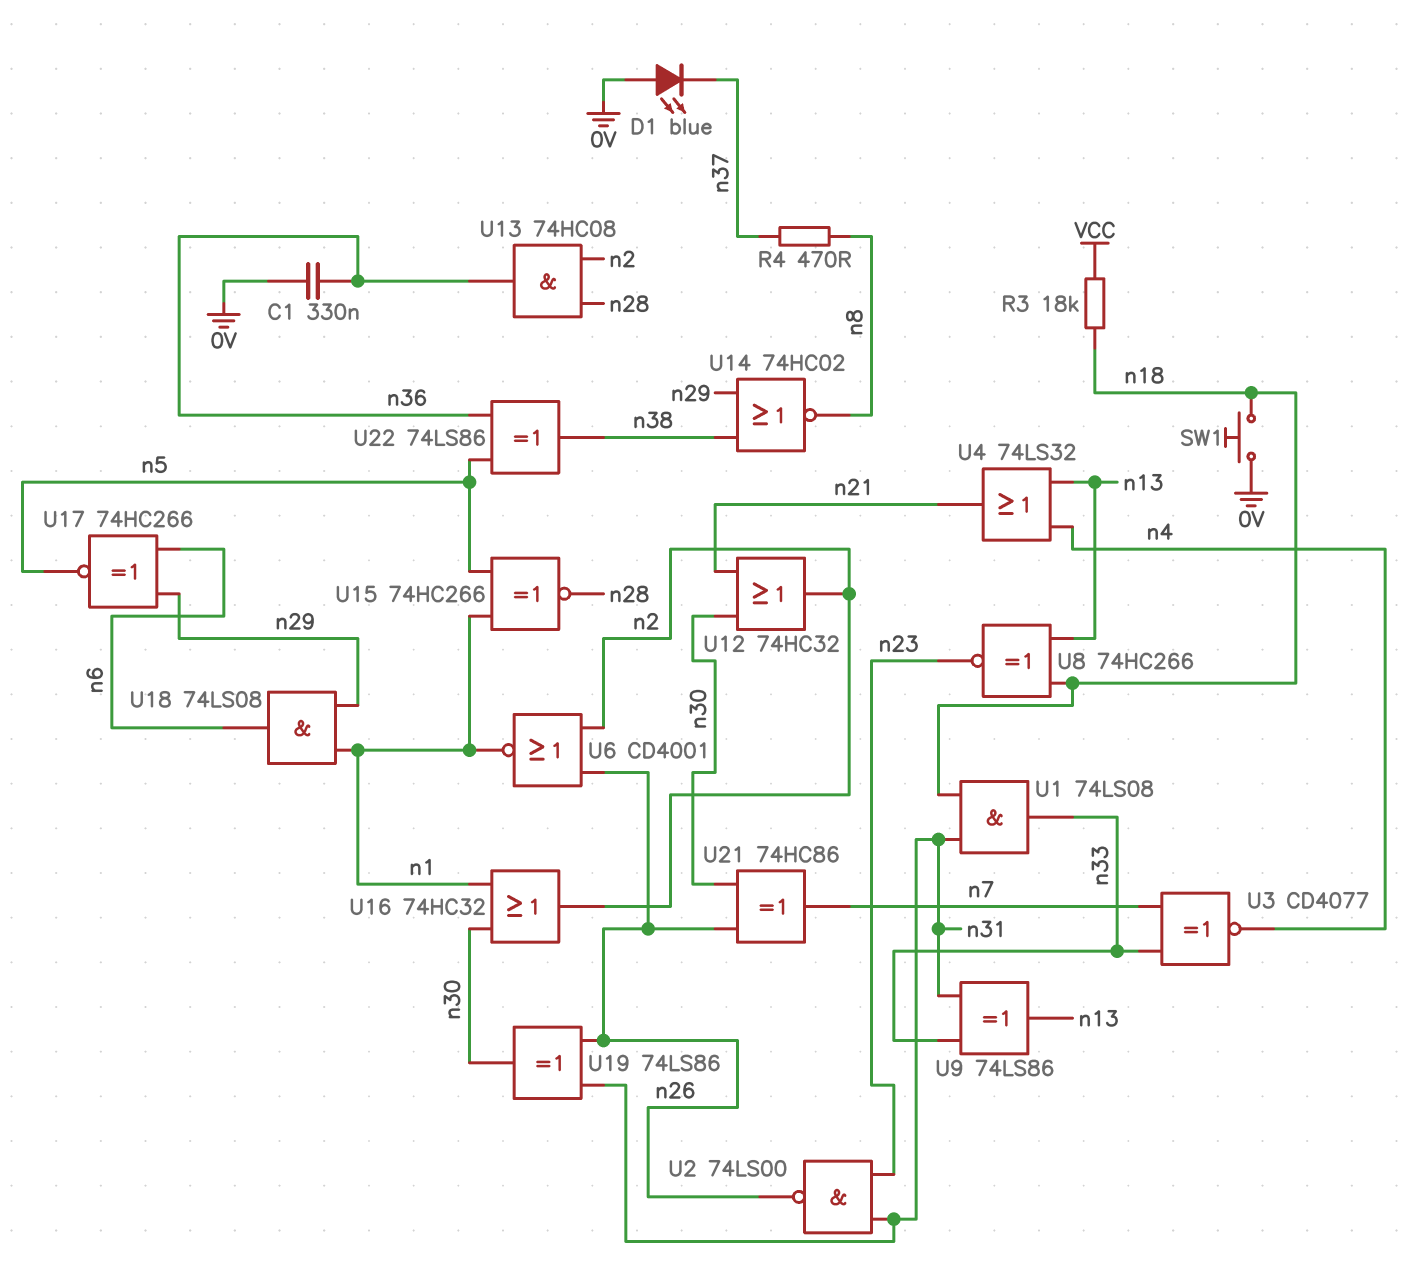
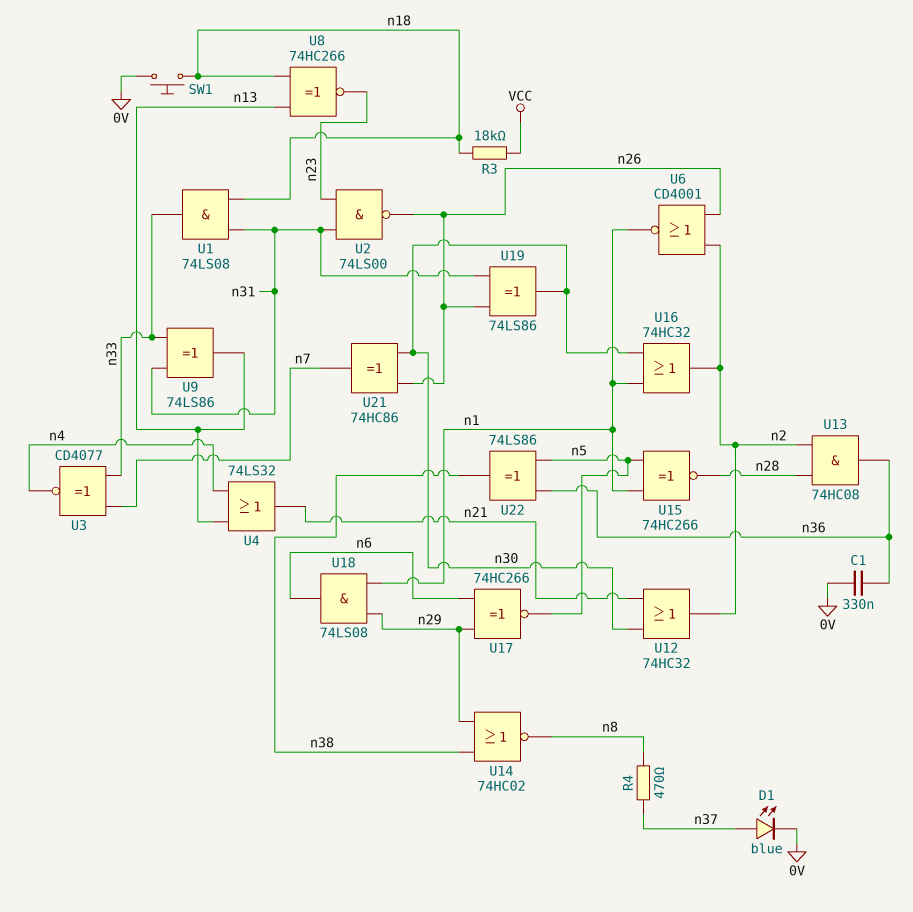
D1: LED blue (A 0V, K n37) -> LED blue (A n37, K 0V)

